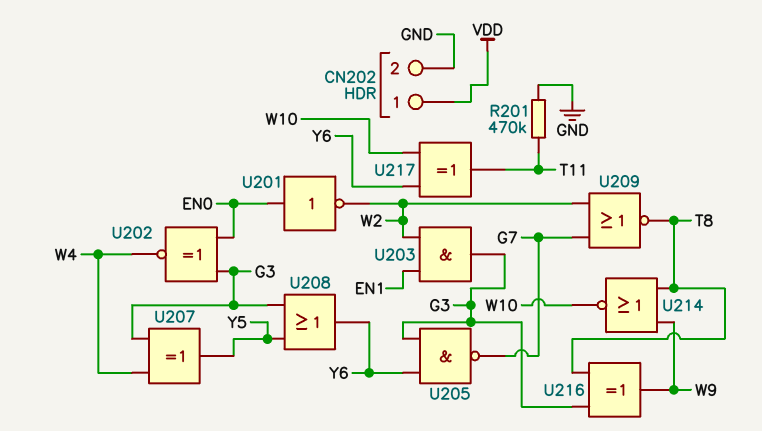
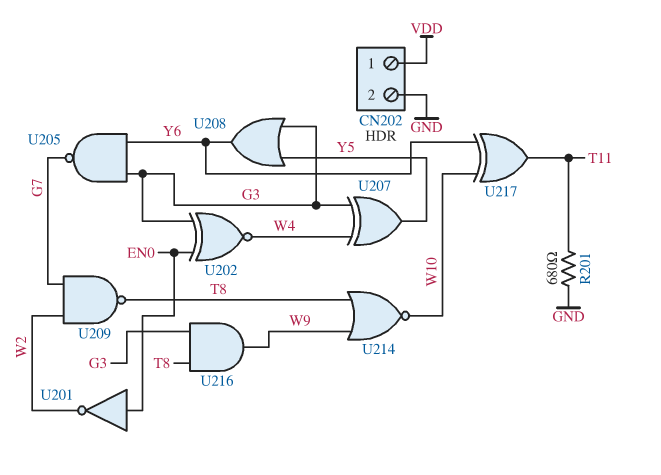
R201: 470k (GND, T11) -> 680 (GND, T11)
U203: AND (in EN1, in W2, out G3) -> none
U209: NOR (in G7, in W2, out T8) -> NAND (in G7, in W2, out T8)
U216: XOR (in G3, in T8, out W9) -> AND (in G3, in T8, out W9)

